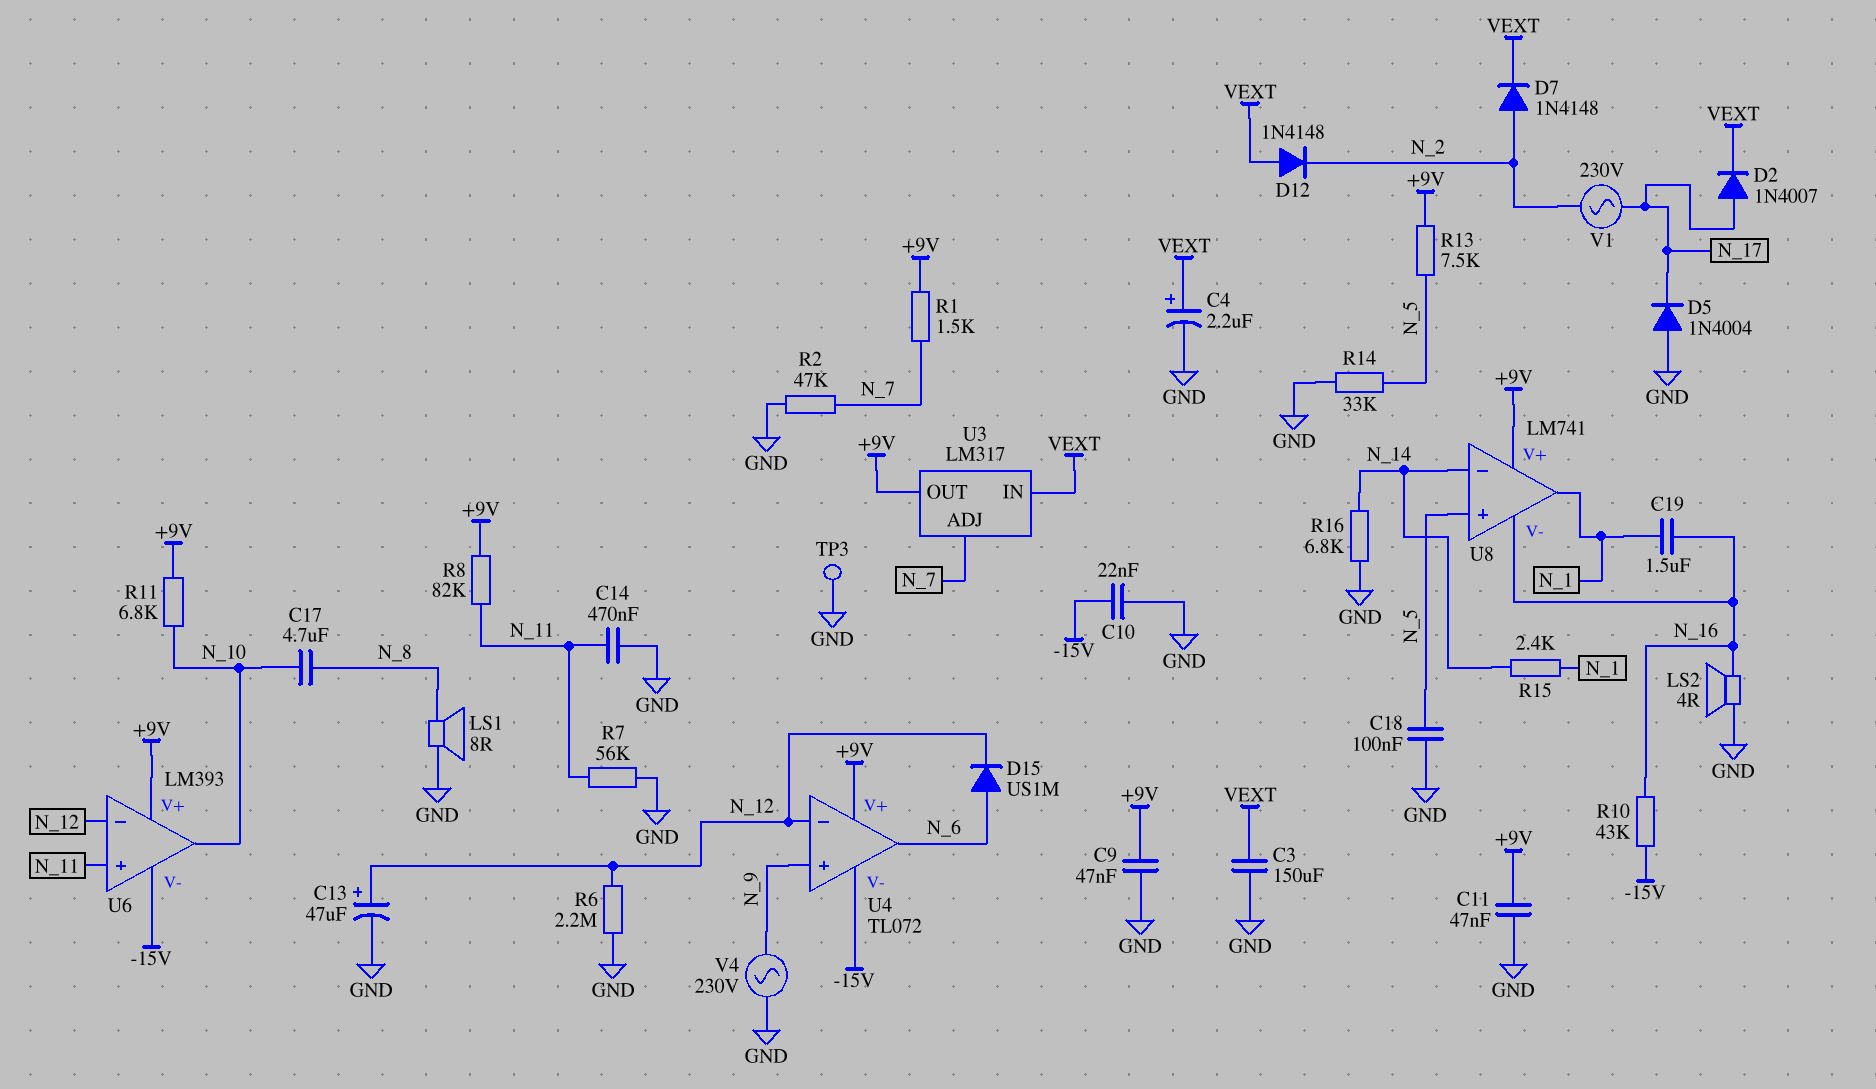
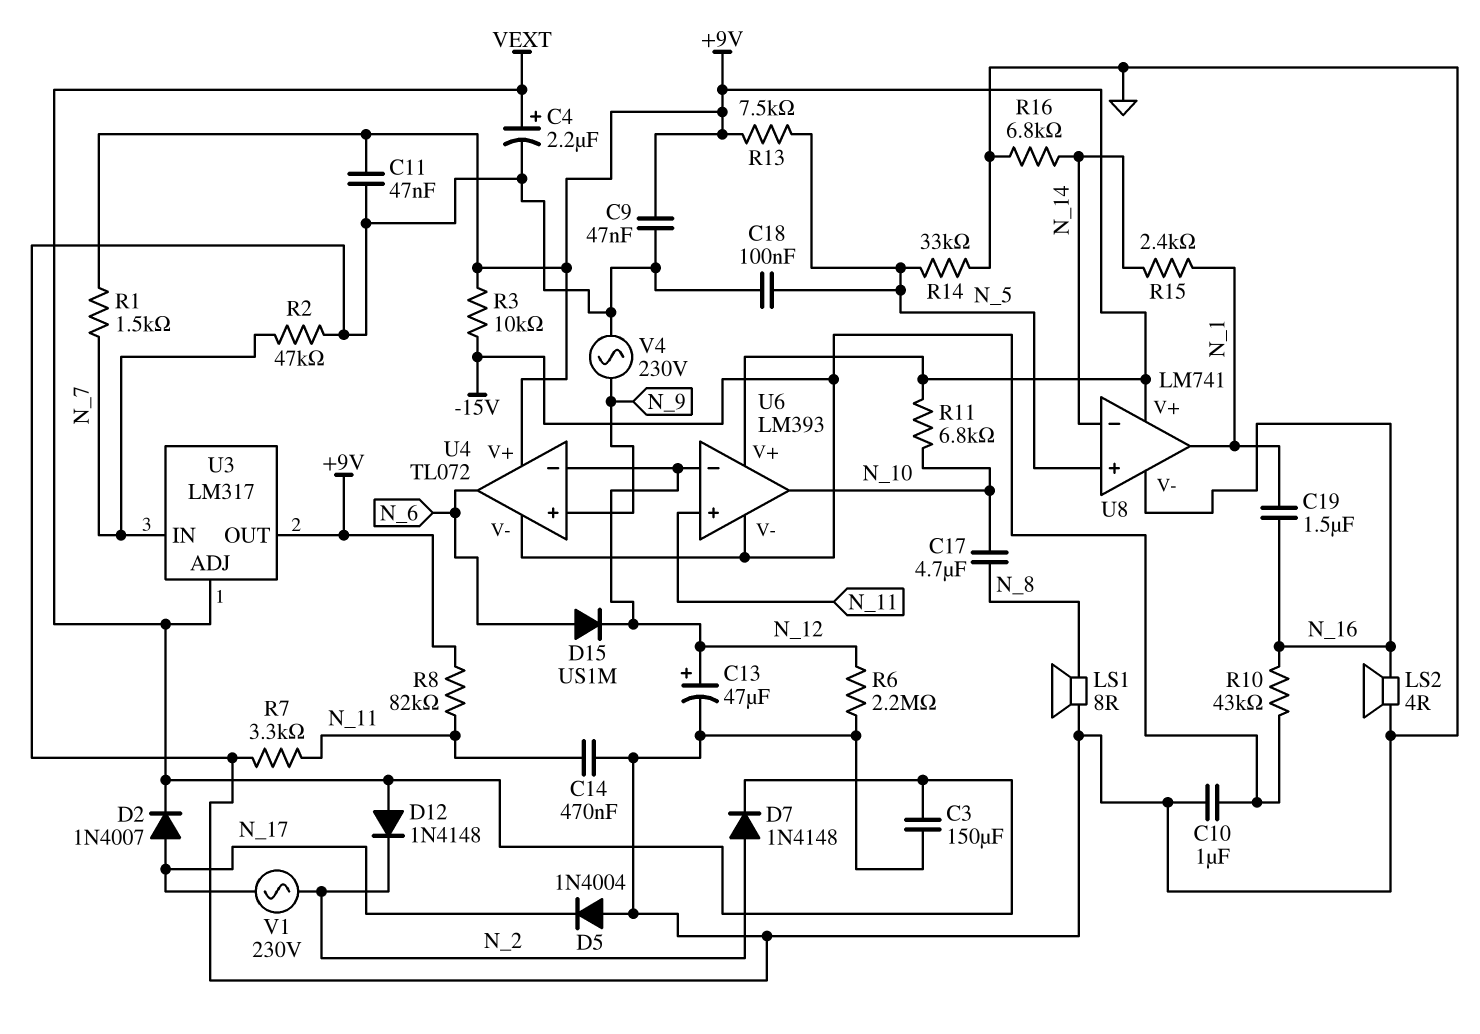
C10: 22nF (-15V, GND) -> 1uF (-15V, GND)
R3: none -> 10k (+9V, -15V)
R7: 56k (GND, N_11) -> 3.3k (GND, N_11)
TP3: test point (GND) -> none
U3 pin ADJ: N_7 -> VEXT
U3 pin IN: VEXT -> N_7

